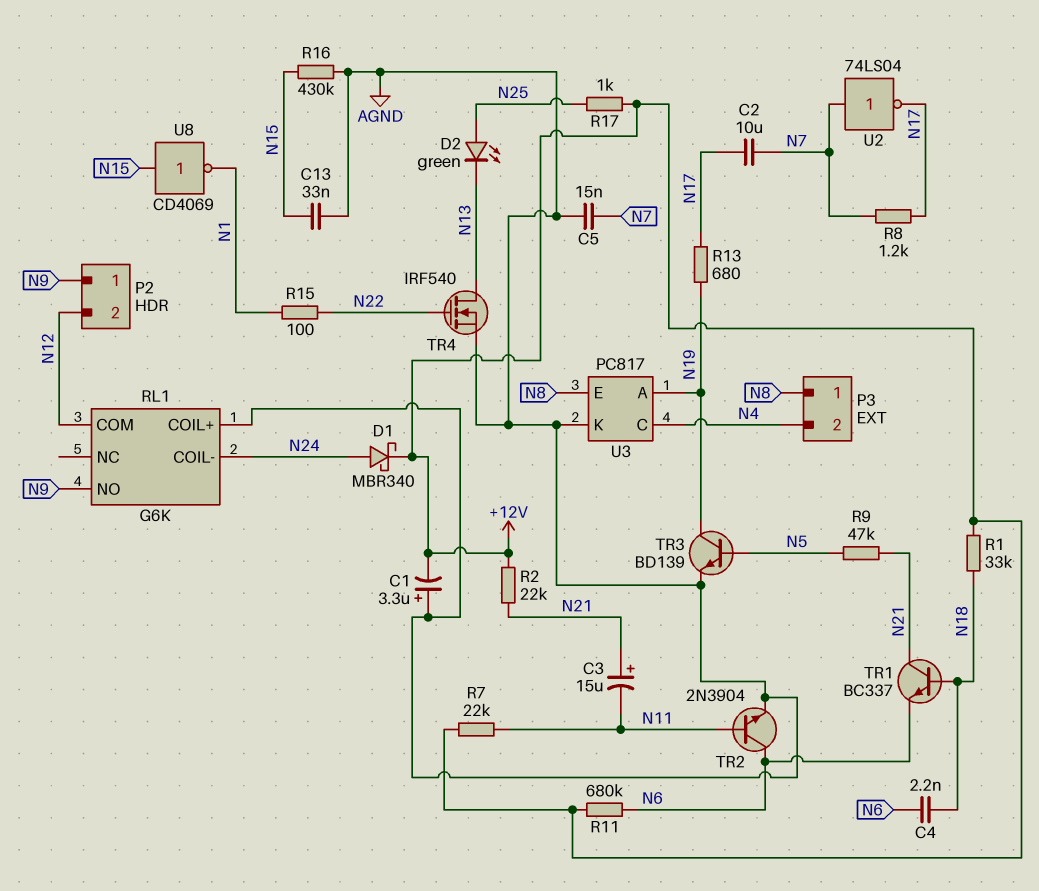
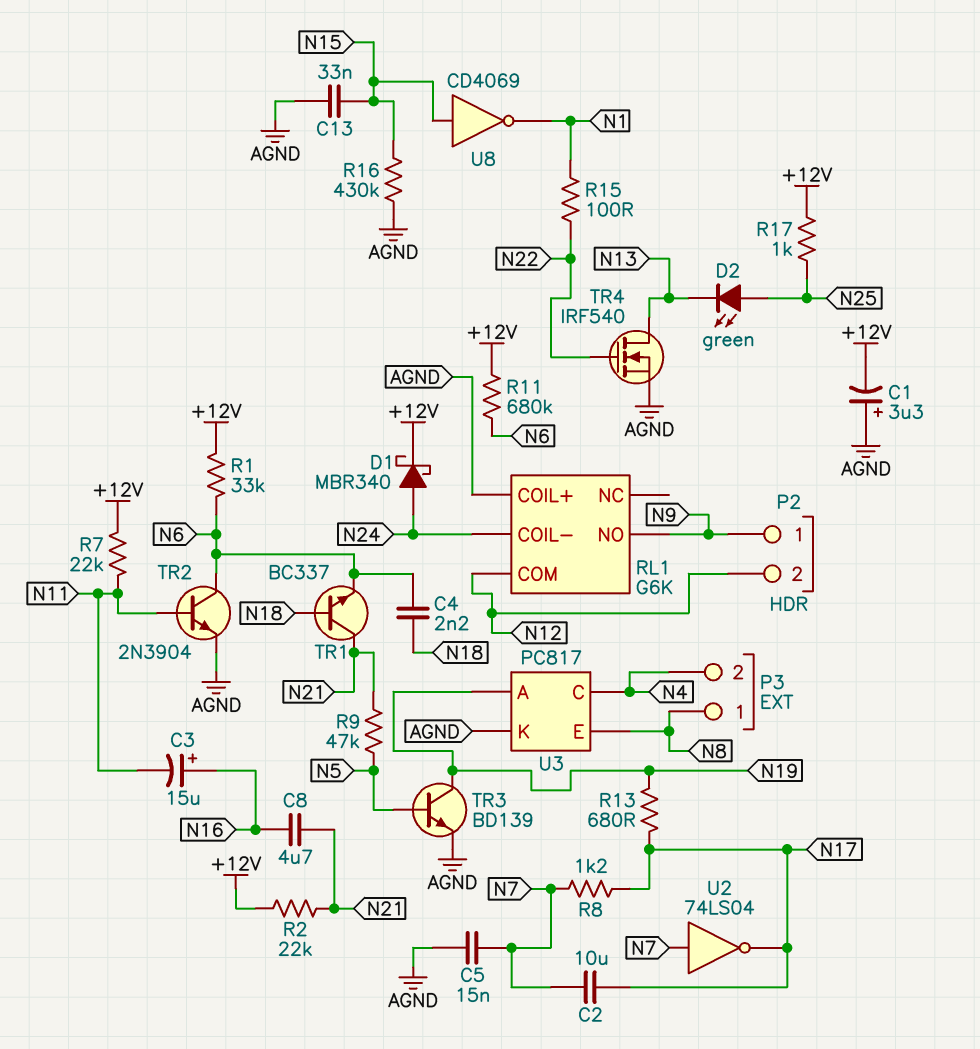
C3: 15uF (plus N21, minus N11) -> 15uF (plus N16, minus N11)
C8: none -> 4.7uF (N16, N21)
R1: 33k (+12V, N18) -> 33k (+12V, N6)

